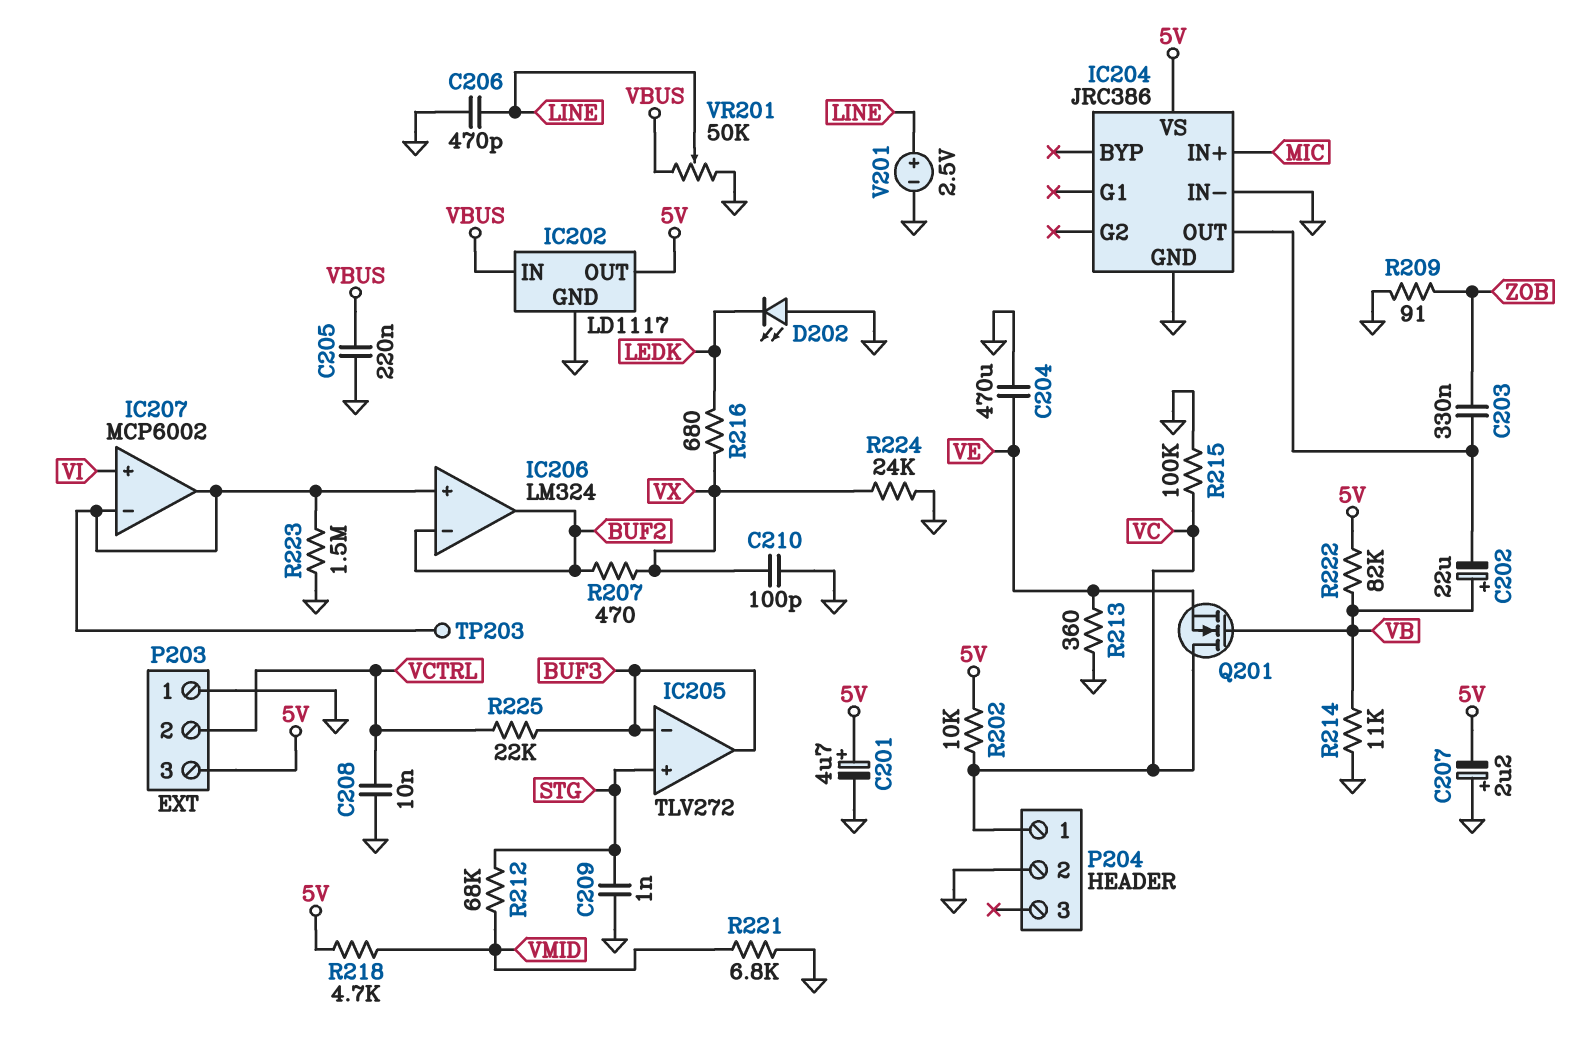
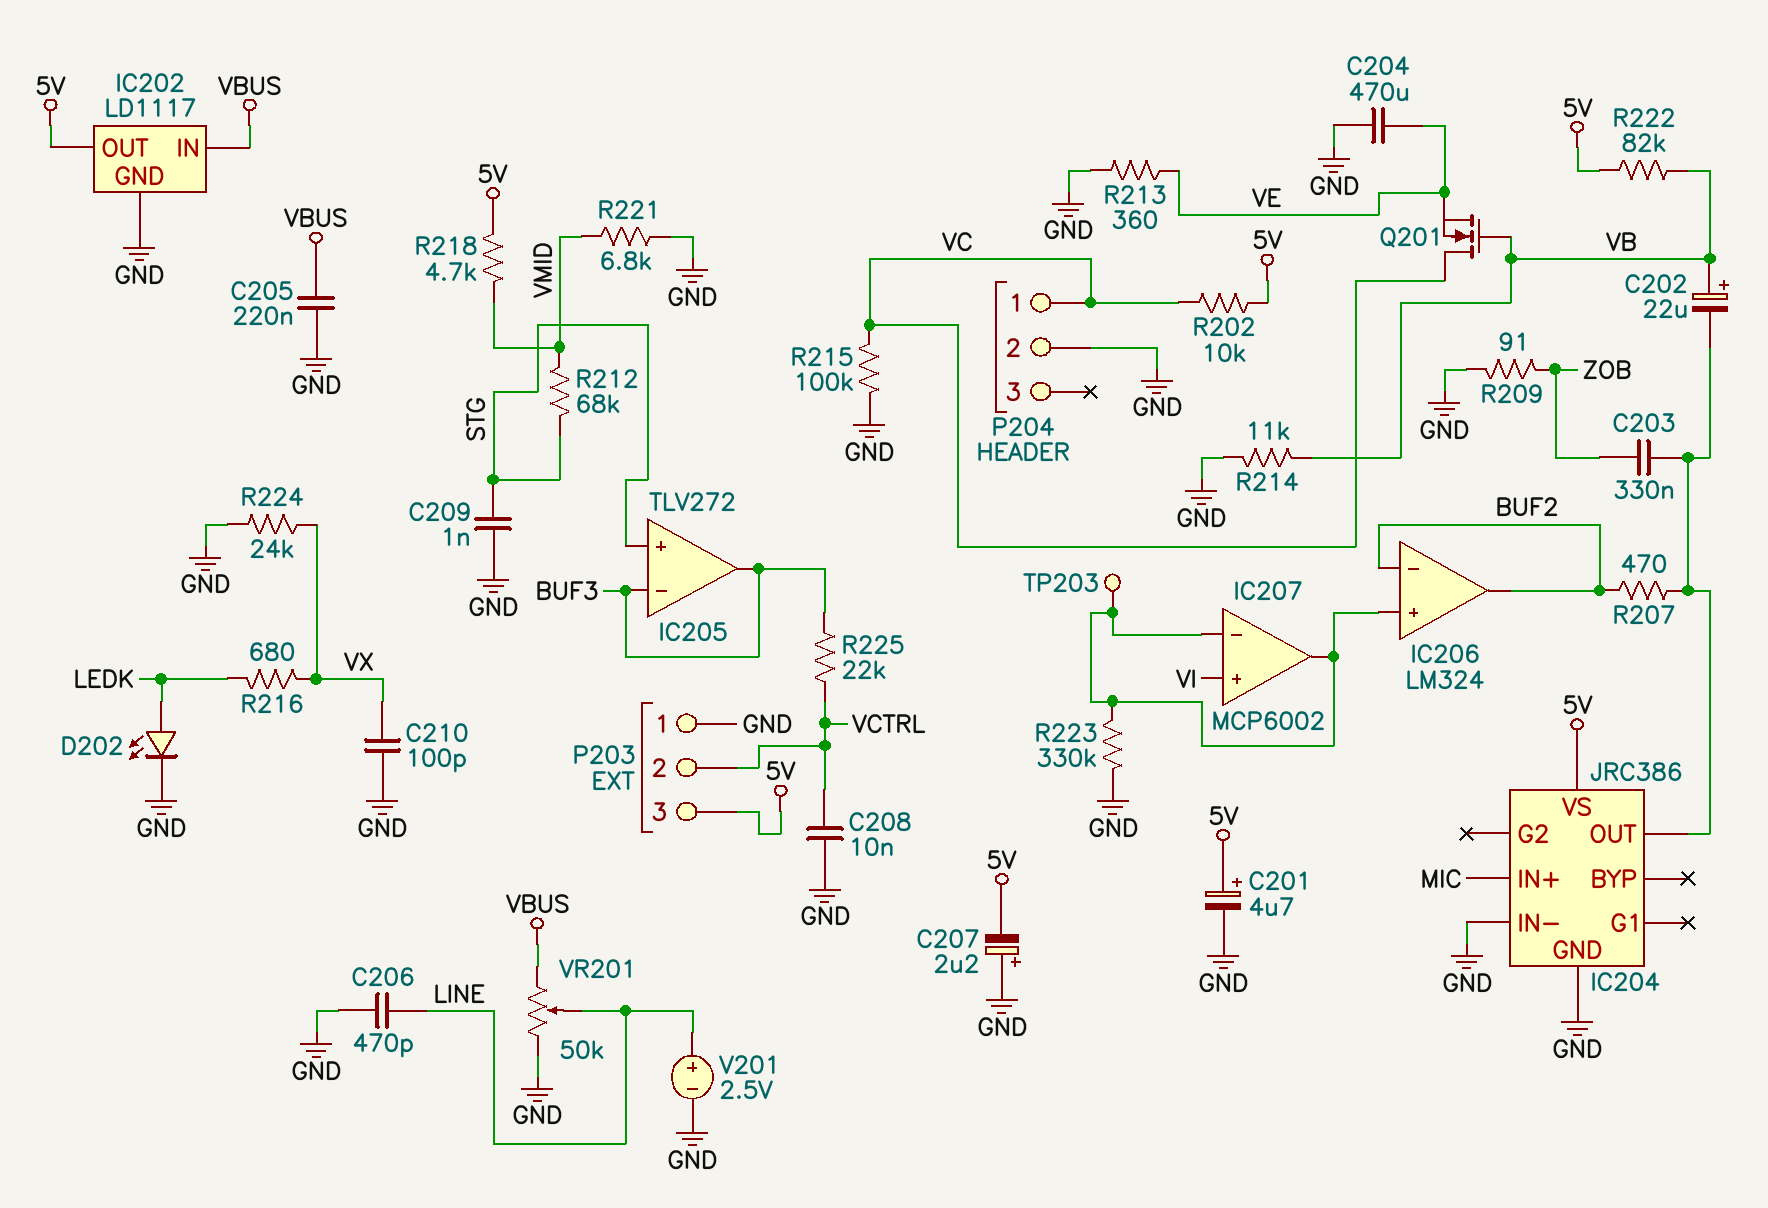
D202: LED (A GND, K LEDK) -> LED (A LEDK, K GND)
R207: 470 (BUF2, VX) -> 470 (BUF2, IC204/OUT)
R223: 1.5M (GND, IC206/in+) -> 330k (GND, IC206/in+)

